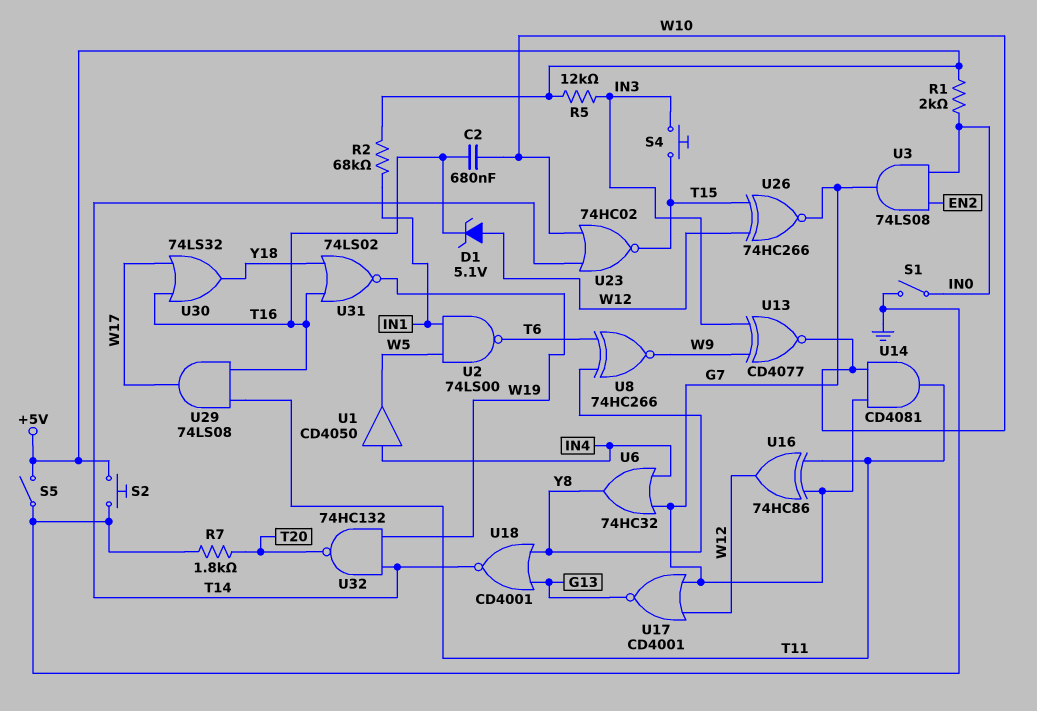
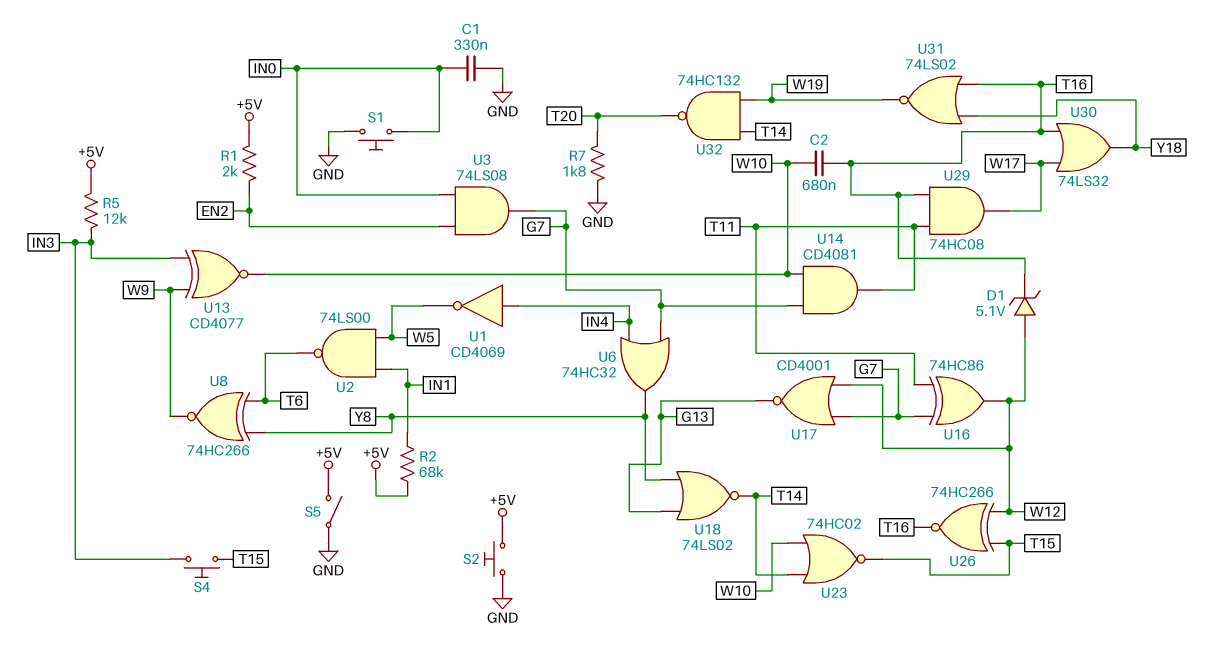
C1: none -> 330nF (GND, IN0)
R1: 2k (+5V, IN0) -> 2k (+5V, EN2)
S1: switch (GND, IN0) -> button (GND, IN0)
U1: buffer CD4050 (in IN4, out W5) -> NOT CD4069 (in IN4, out W5)
U18: NOR CD4001 (in G13, in Y8, out T14) -> NOR 74LS02 (in G13, in Y8, out T14)
U26: XNOR 74HC266 (in T15, in W12, out G7) -> XNOR 74HC266 (in T15, in W12, out T16)
U29: AND 74LS08 (in T11, in T16, out W17) -> AND 74HC08 (in T11, in T16, out W17)

